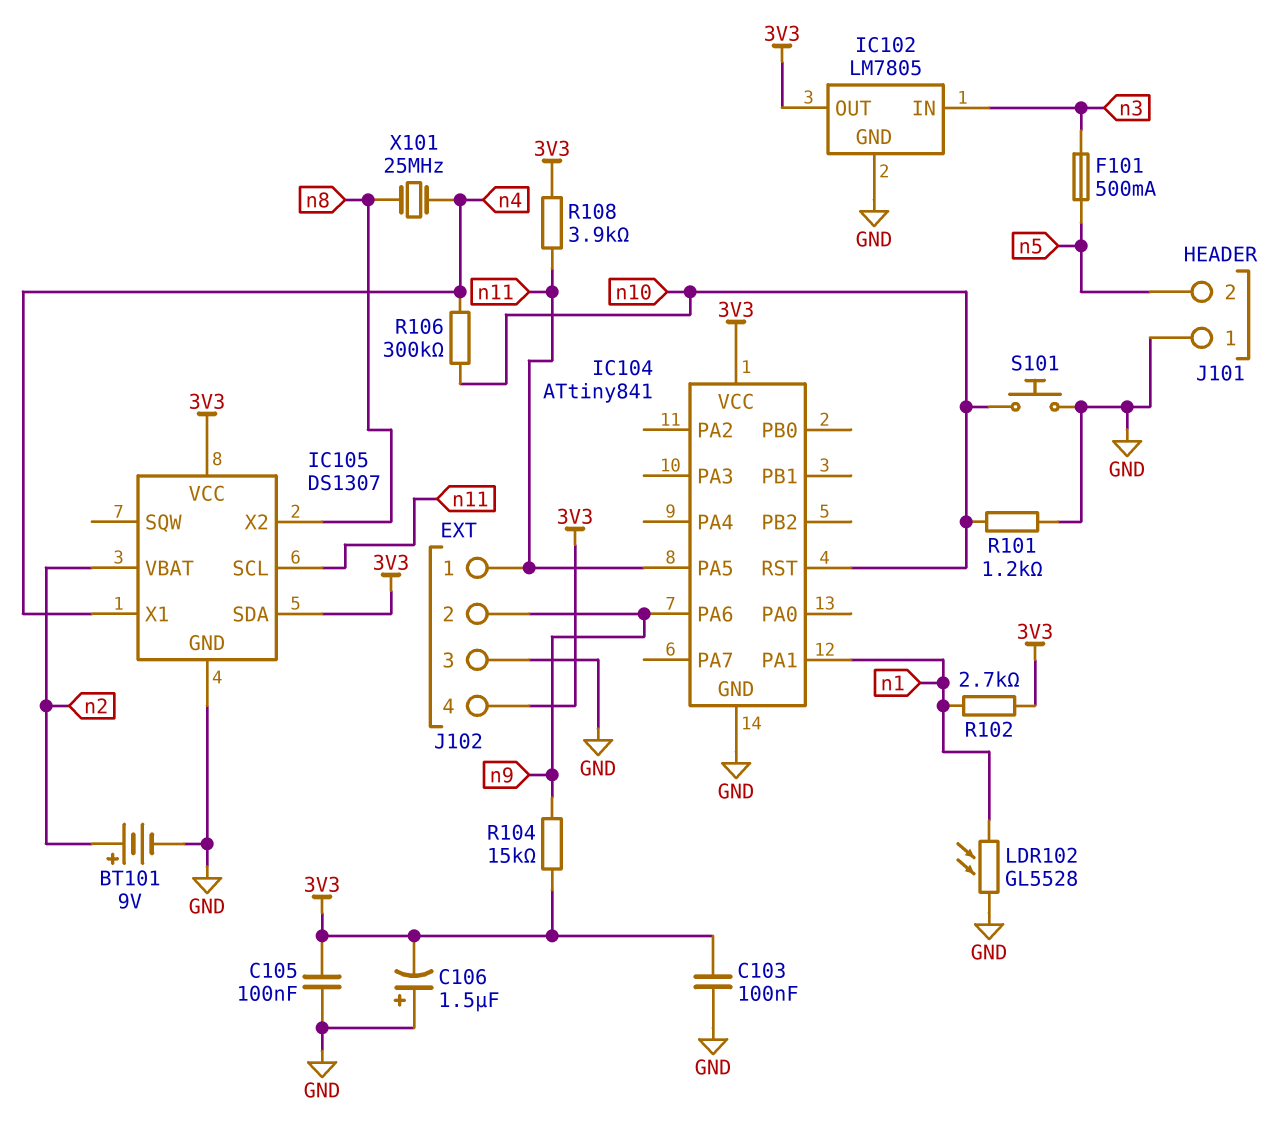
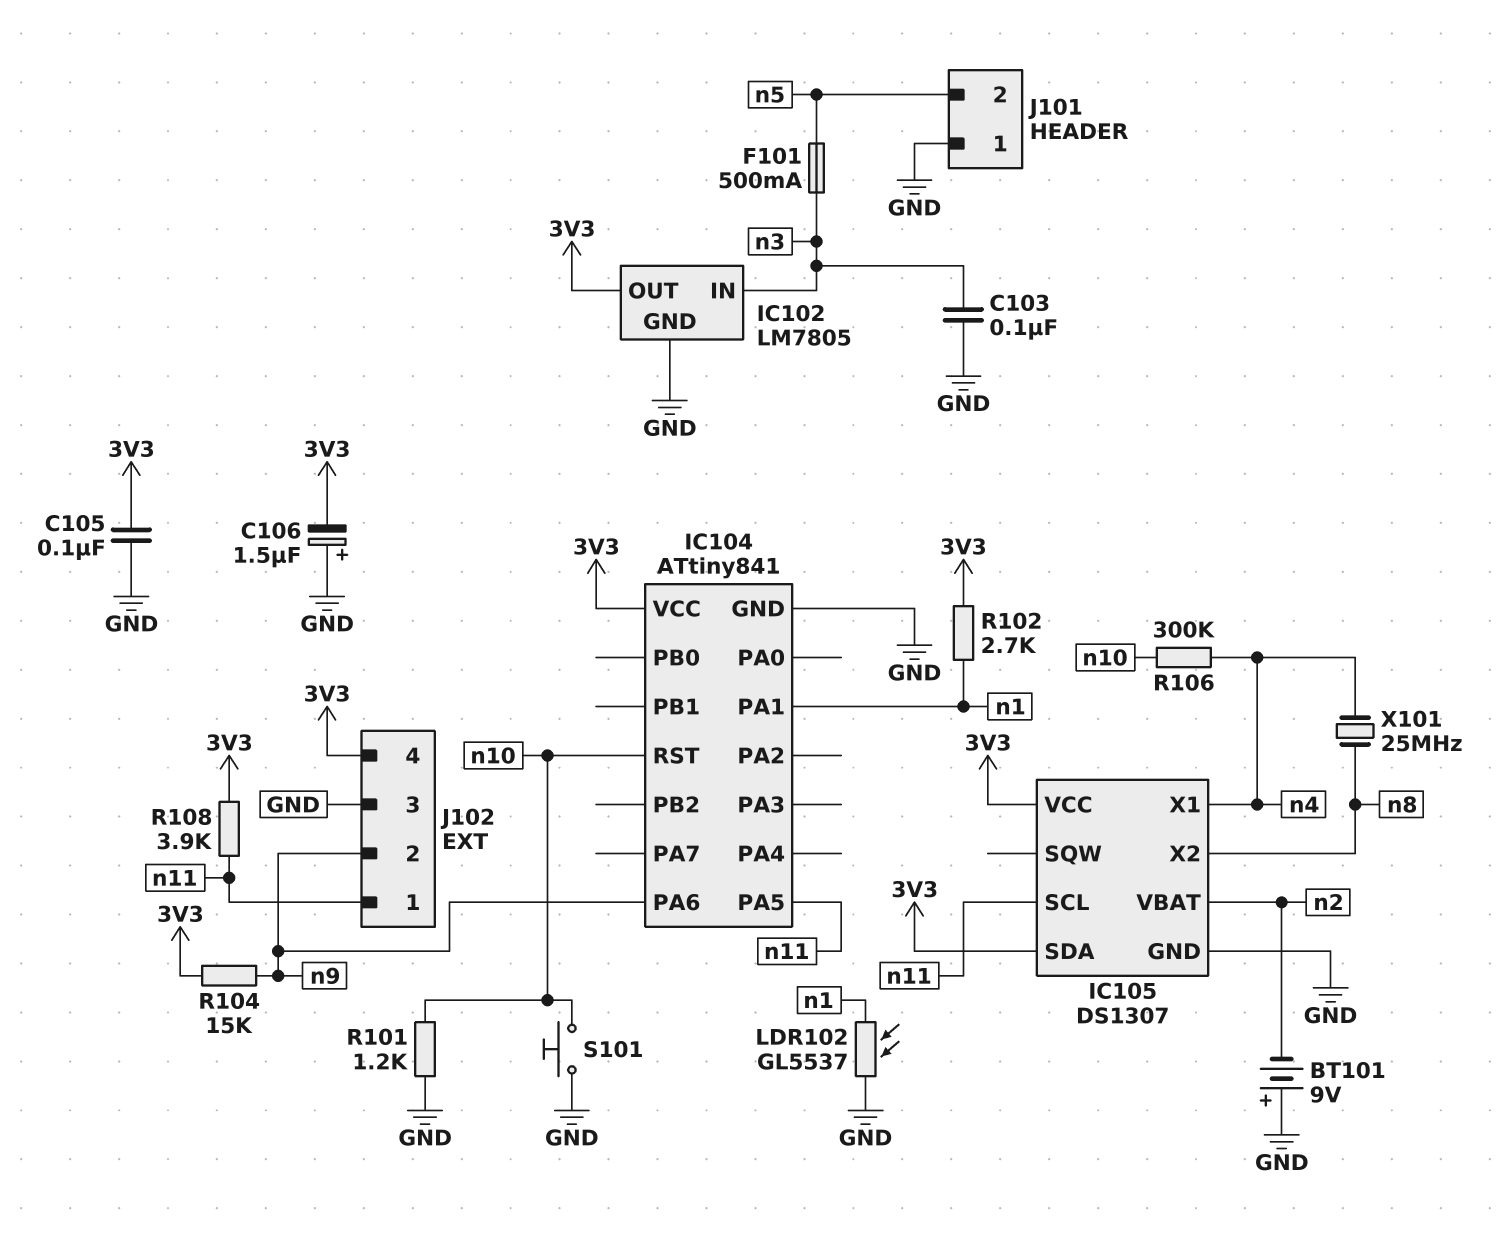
BT101: 9V (plus n2, minus GND) -> 9V (plus GND, minus n2)
C103: 100nF (3V3, GND) -> 100nF (GND, n3)
LDR102: GL5528 (GND, n1) -> GL5537 (GND, n1)

